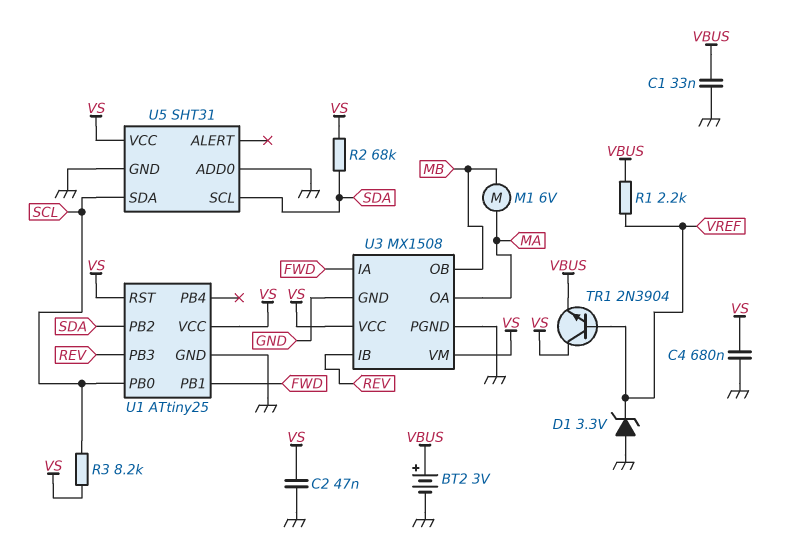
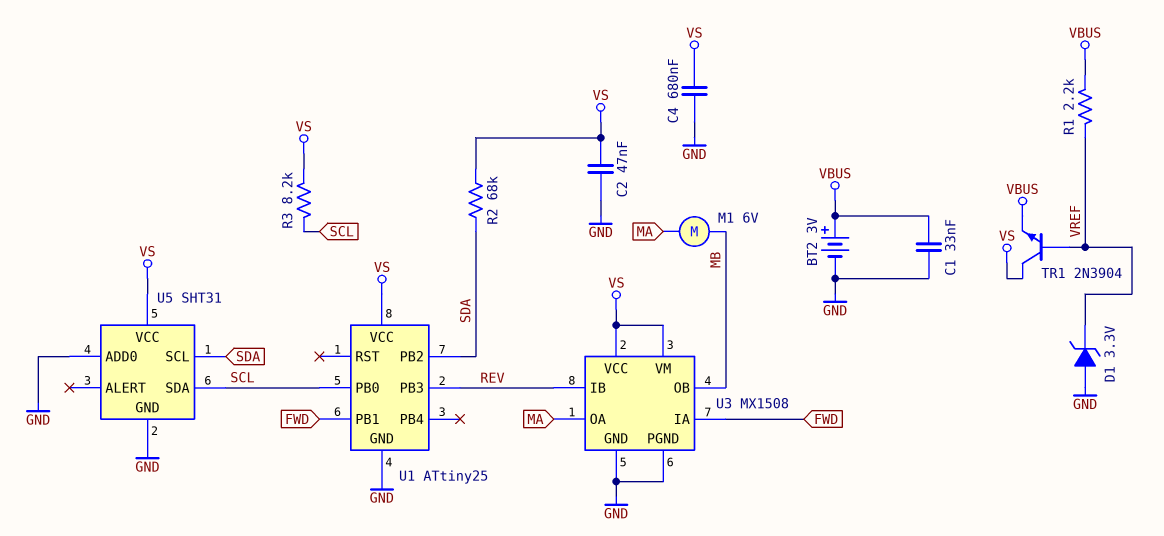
U1 pin RST: VS -> none

